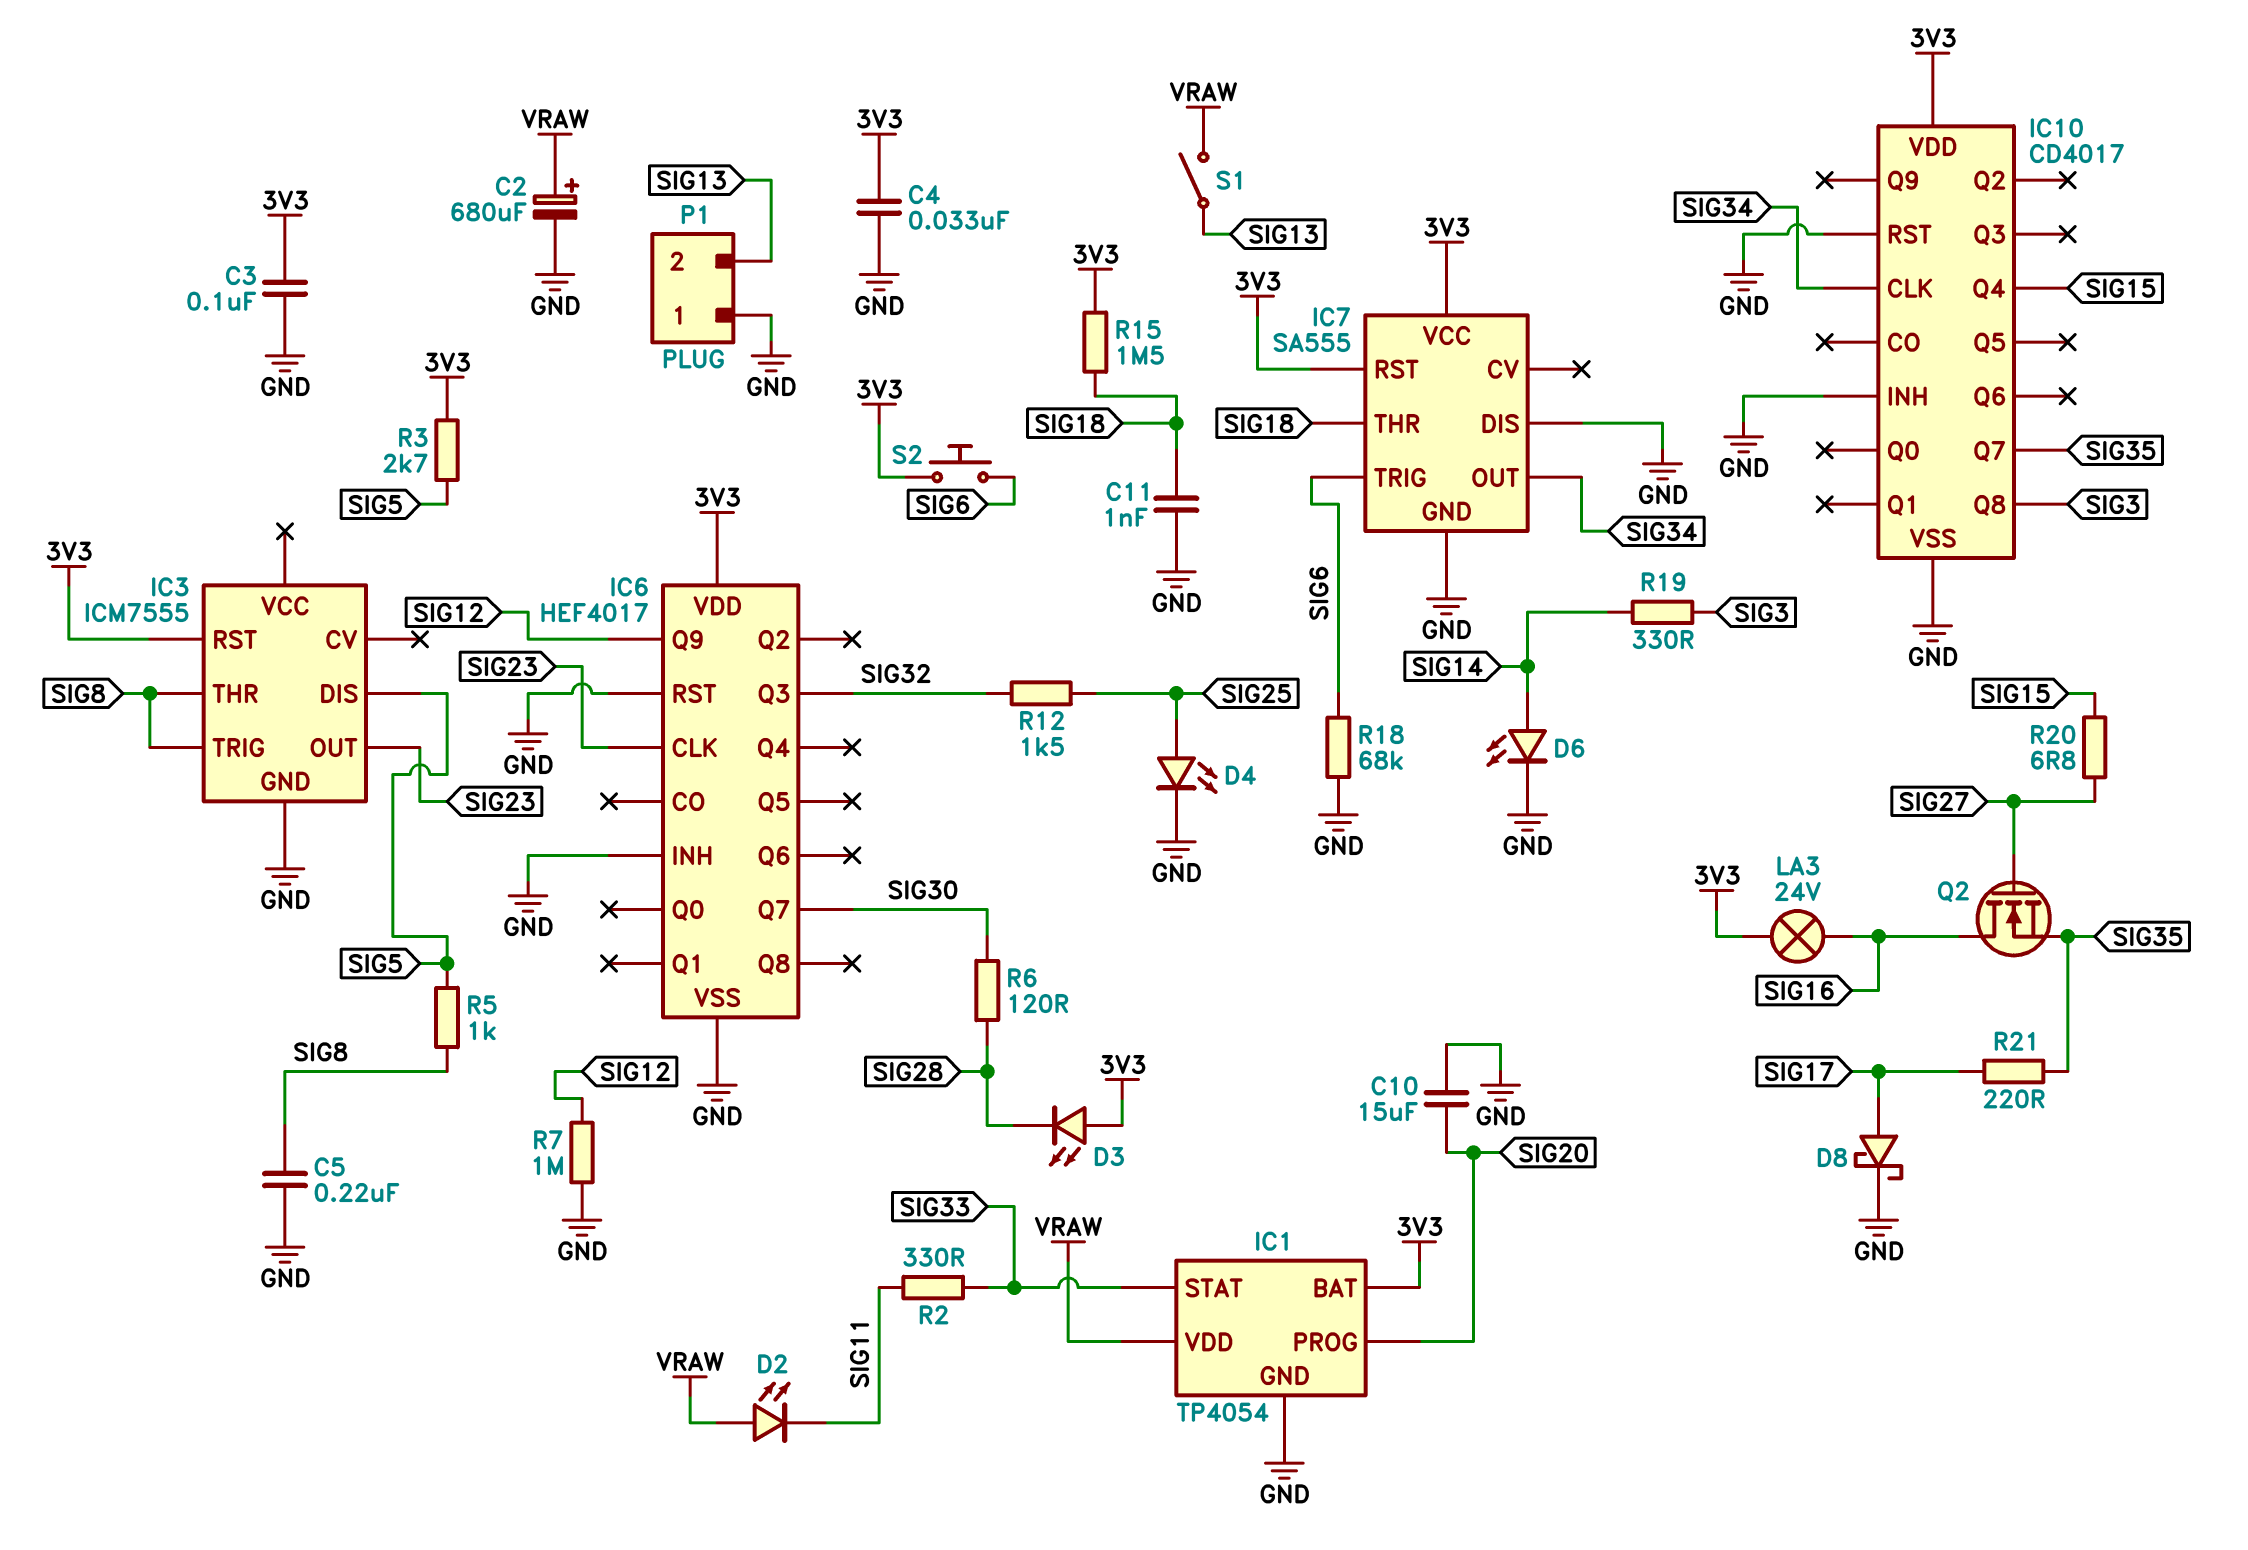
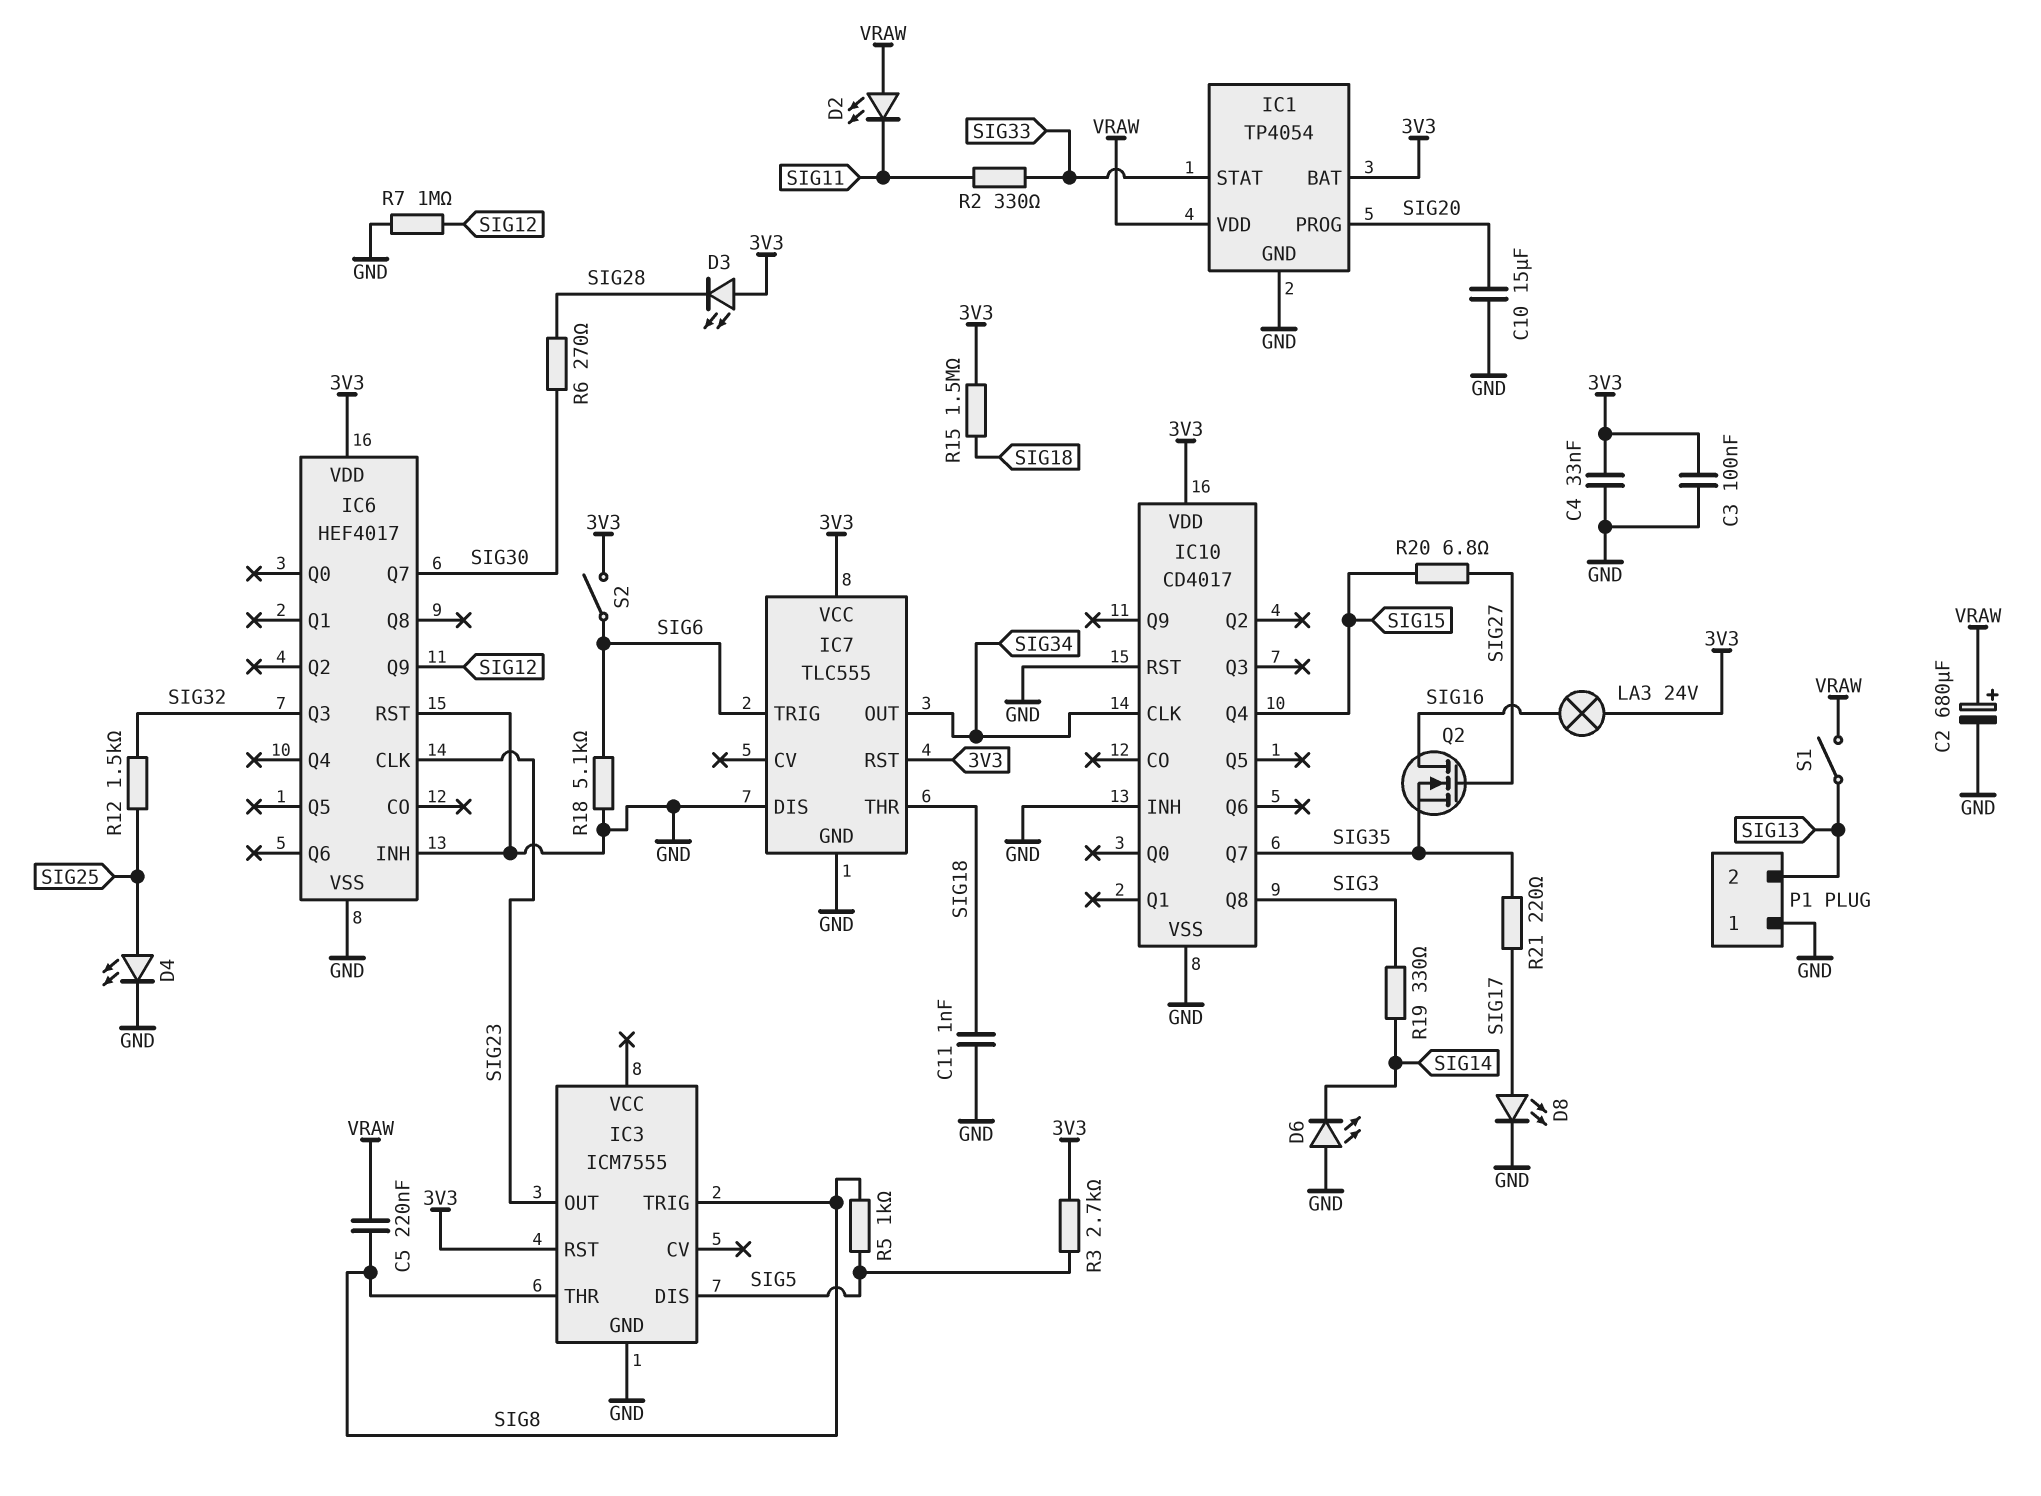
C5: 220nF (GND, SIG8) -> 220nF (SIG8, VRAW)
D6: LED (A SIG14, K GND) -> LED (A GND, K SIG14)
D8: schottky (A SIG17, K GND) -> LED (A SIG17, K GND)
IC7: SA555 -> TLC555
R6: 120 (SIG28, SIG30) -> 270 (SIG28, SIG30)
R18: 68k (GND, SIG6) -> 5.1k (GND, SIG6)
S2: button (3V3, SIG6) -> switch (3V3, SIG6)

